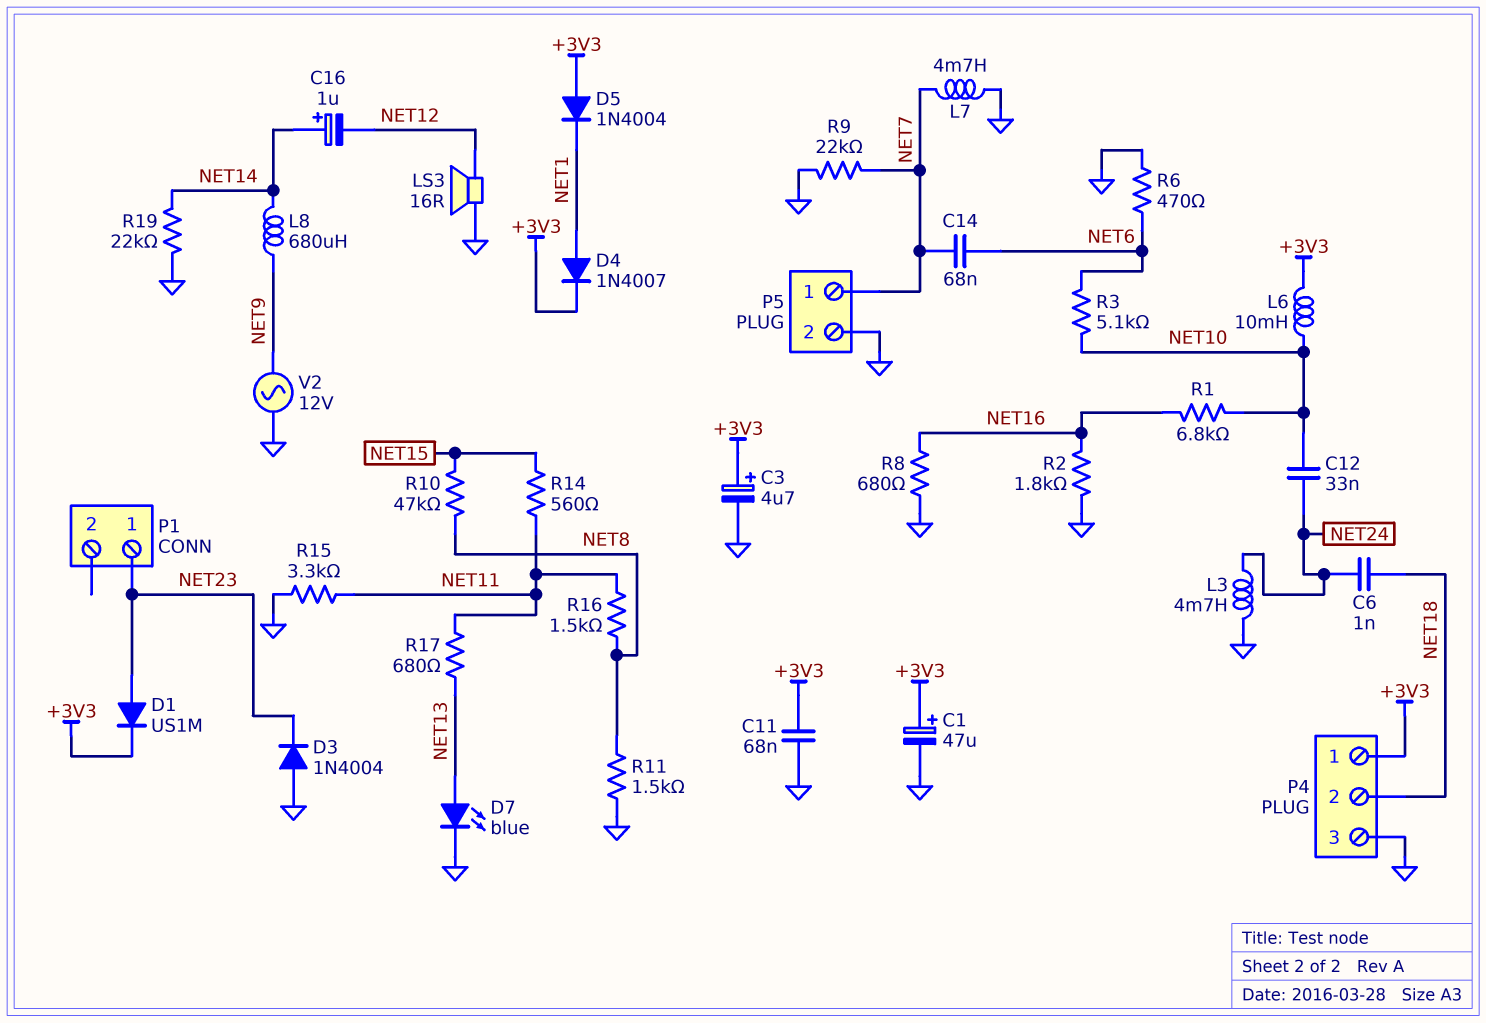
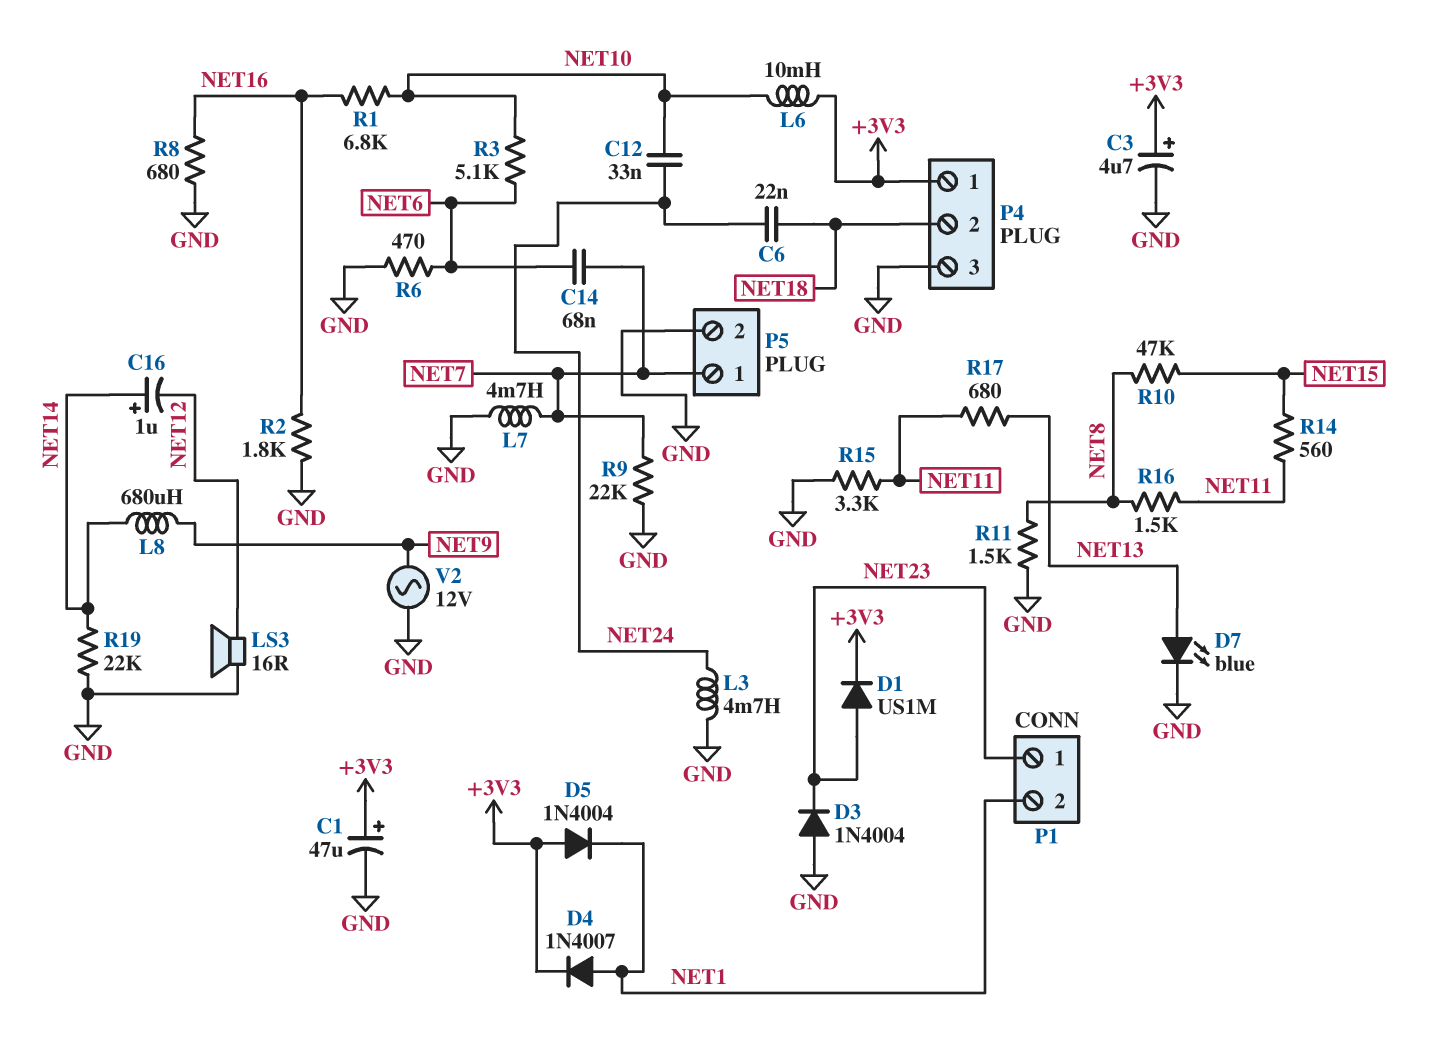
C6: 1nF (NET18, NET24) -> 22nF (NET18, NET24)
C11: 68nF (+3V3, GND) -> none
P1 pin 2: none -> NET1

